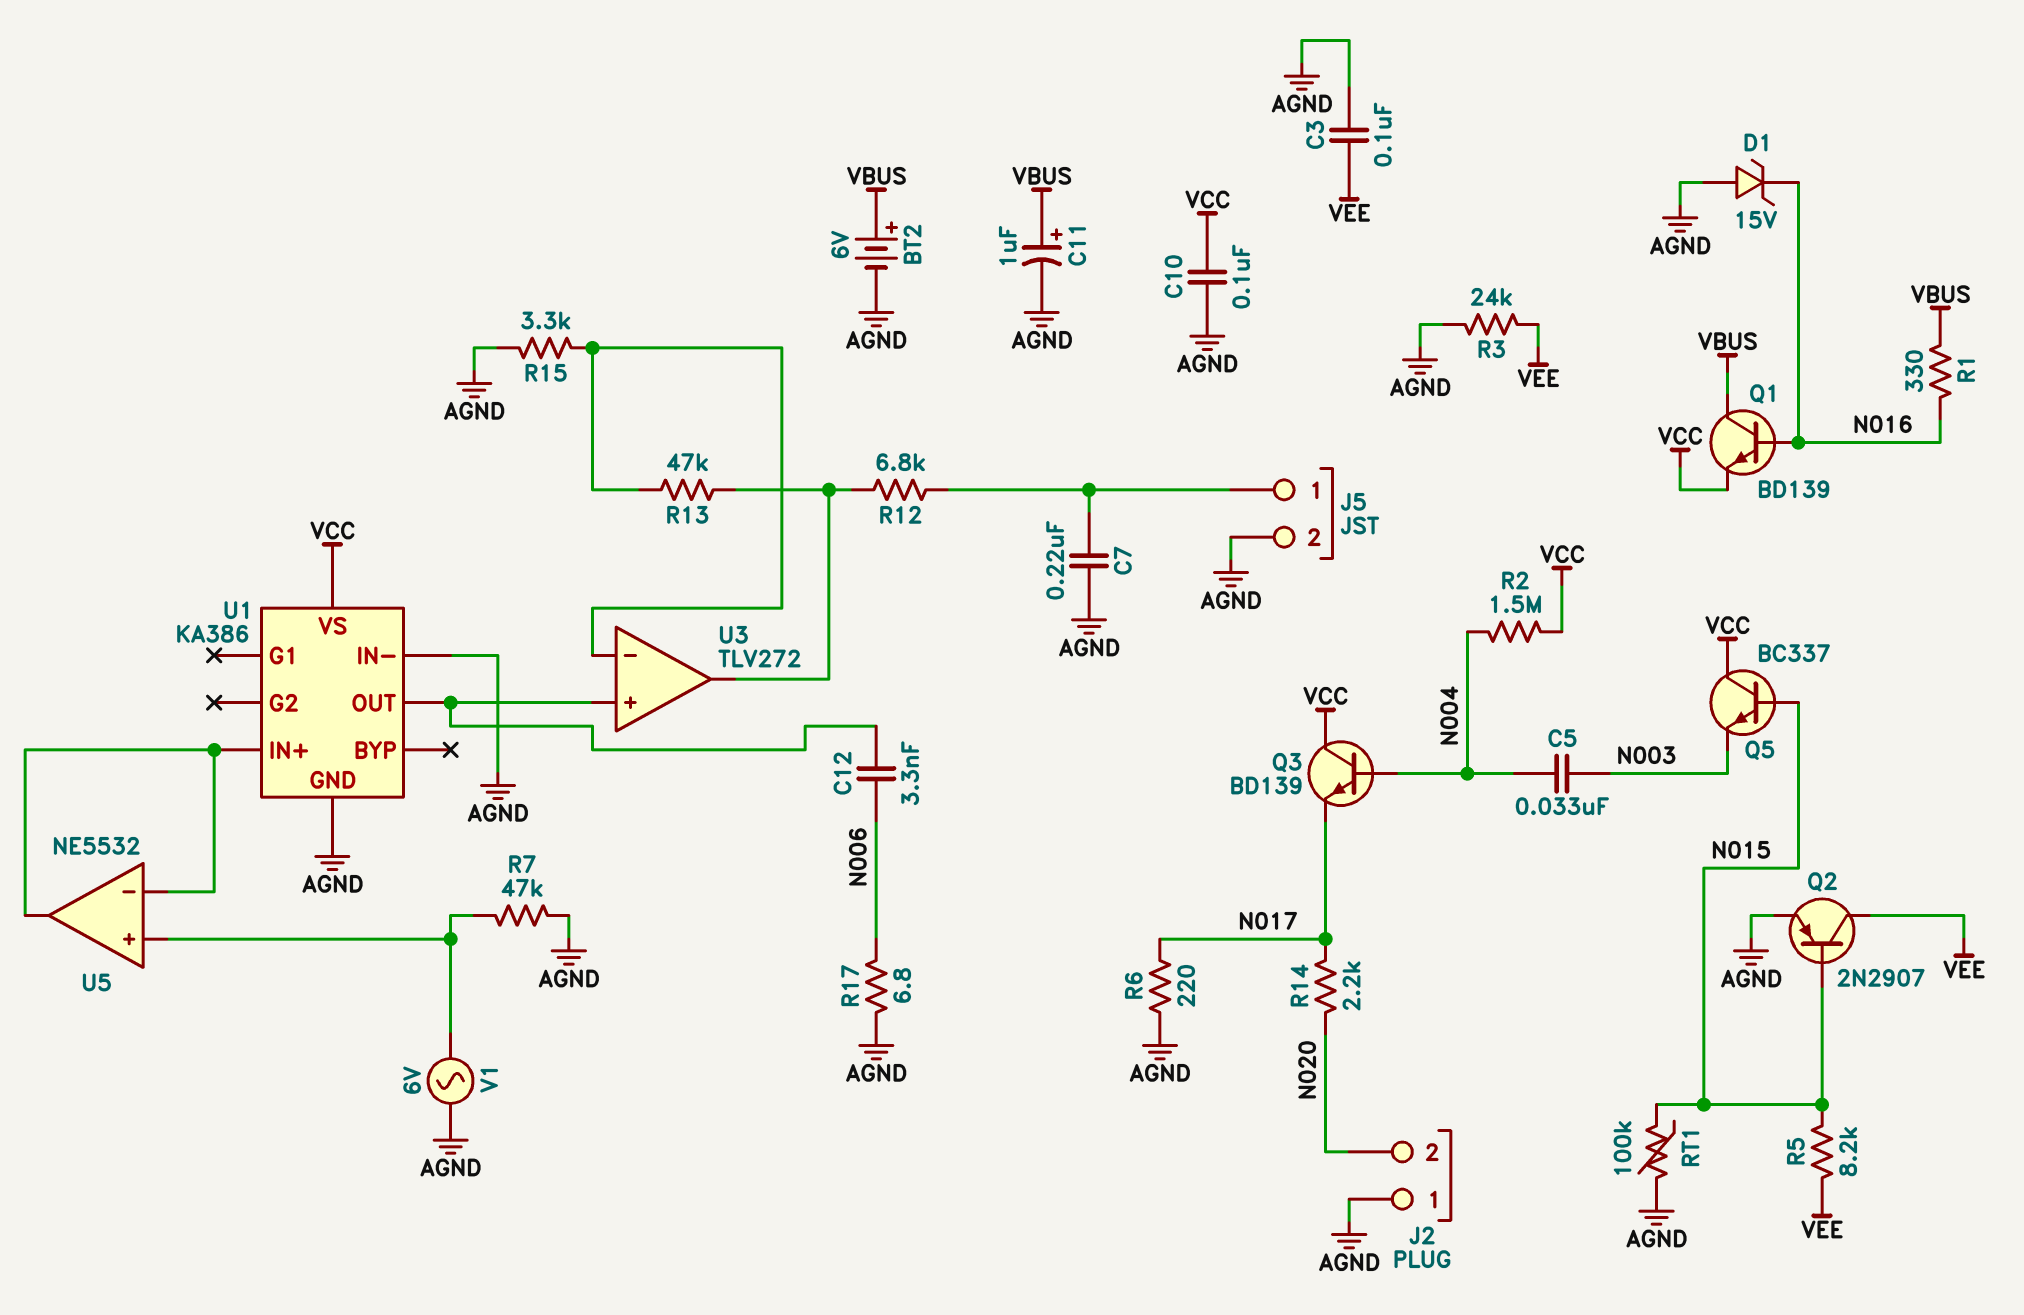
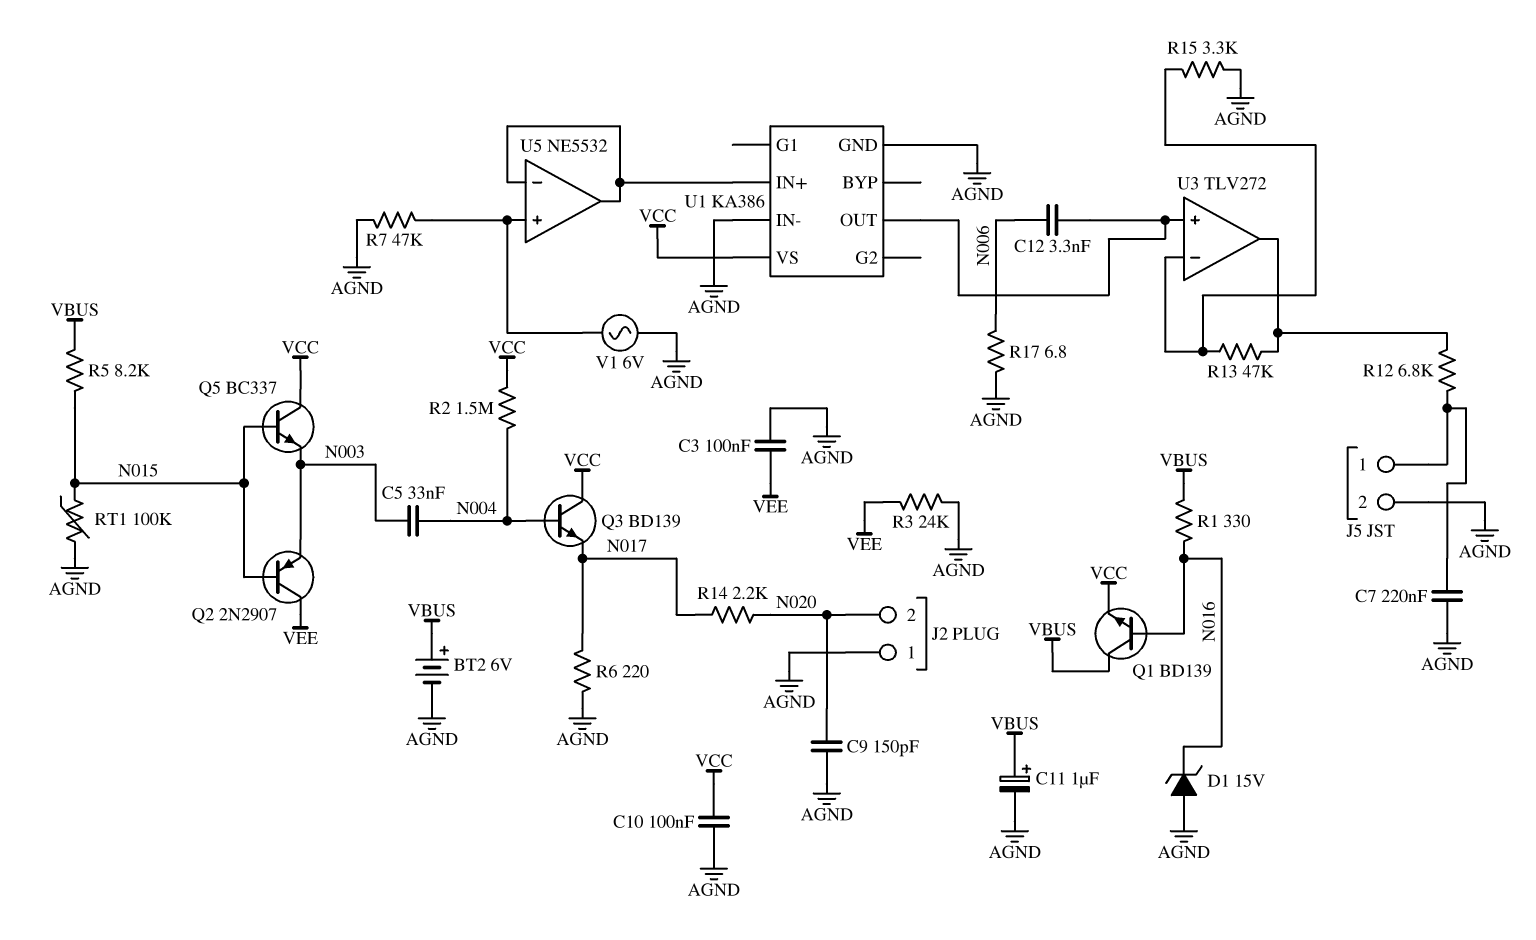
C9: none -> 150pF (AGND, N020)
Q2: PNP 2N2907 (B N015, C VEE, E AGND) -> PNP 2N2907 (B N015, C VEE, E N003)
R5: 8.2k (N015, VEE) -> 8.2k (N015, VBUS)

